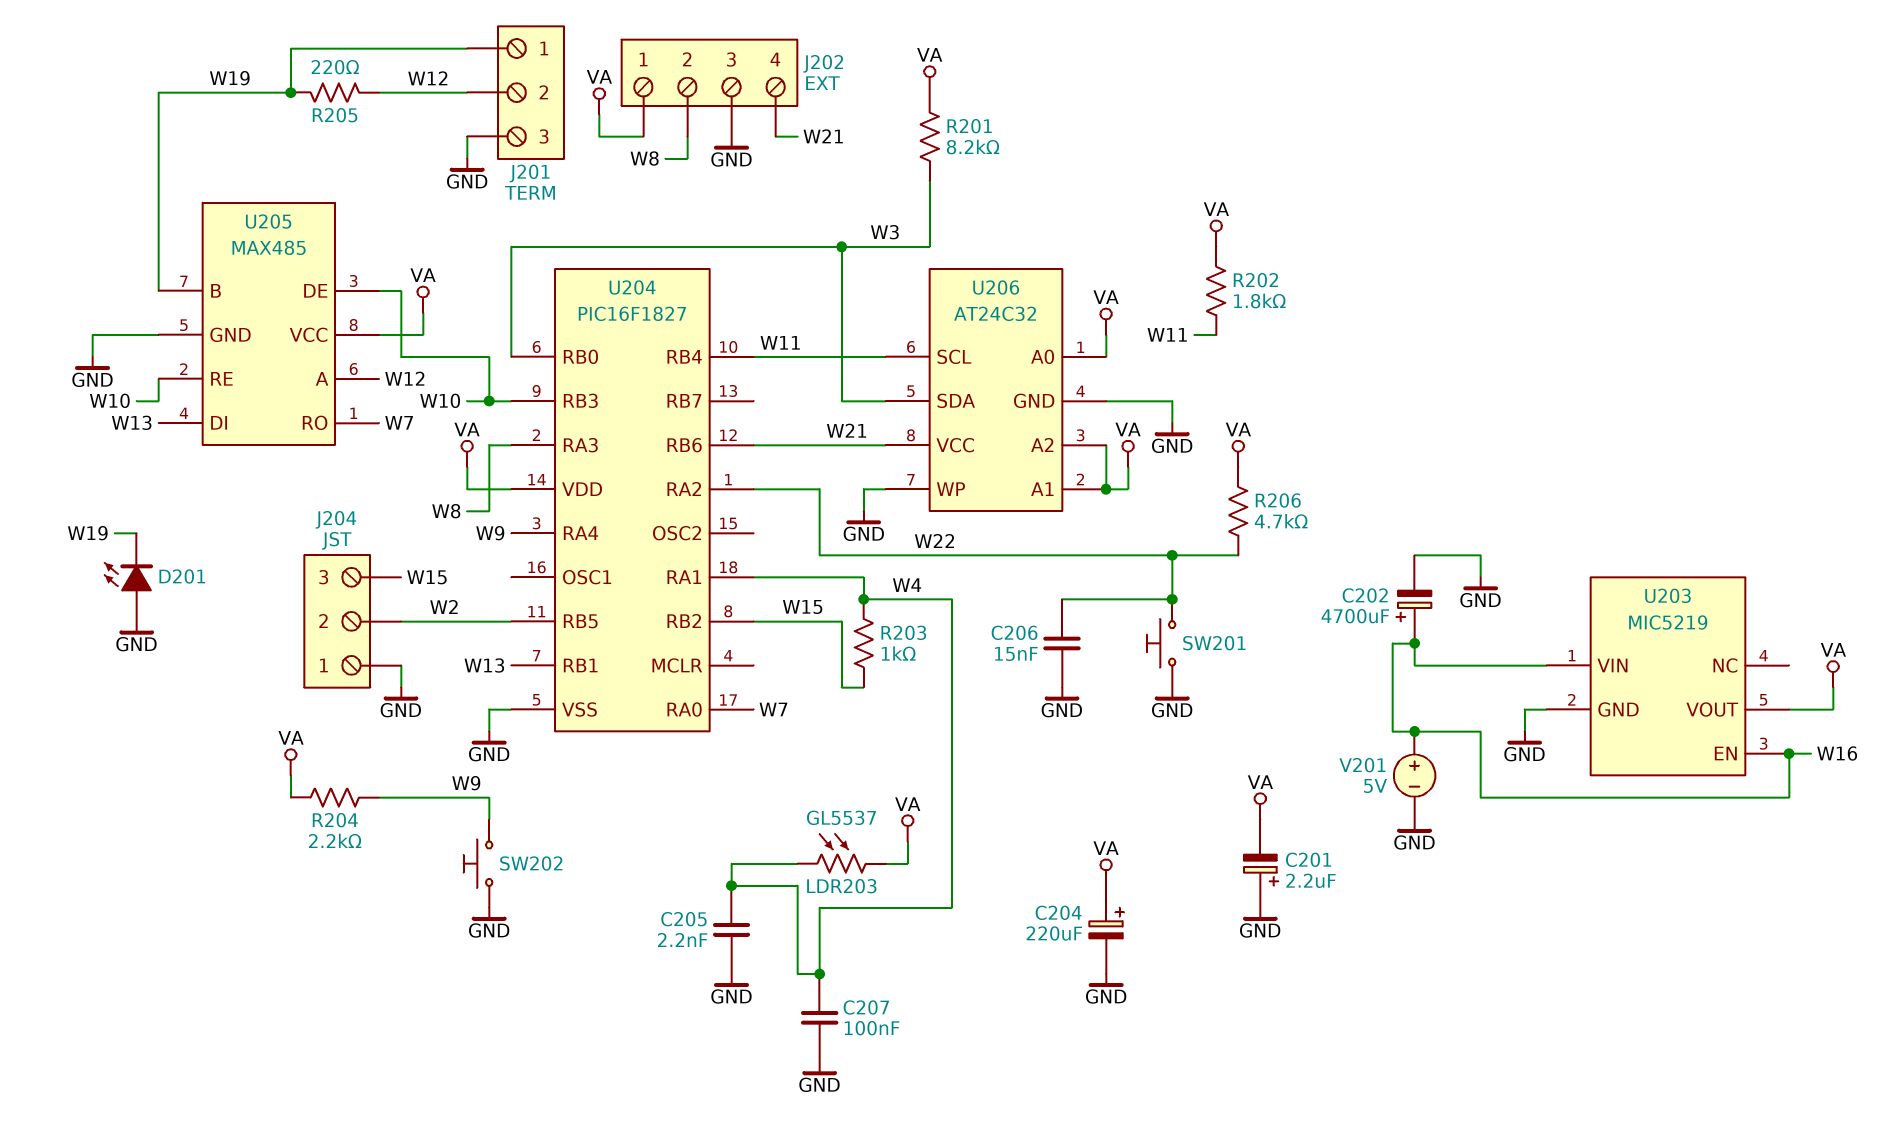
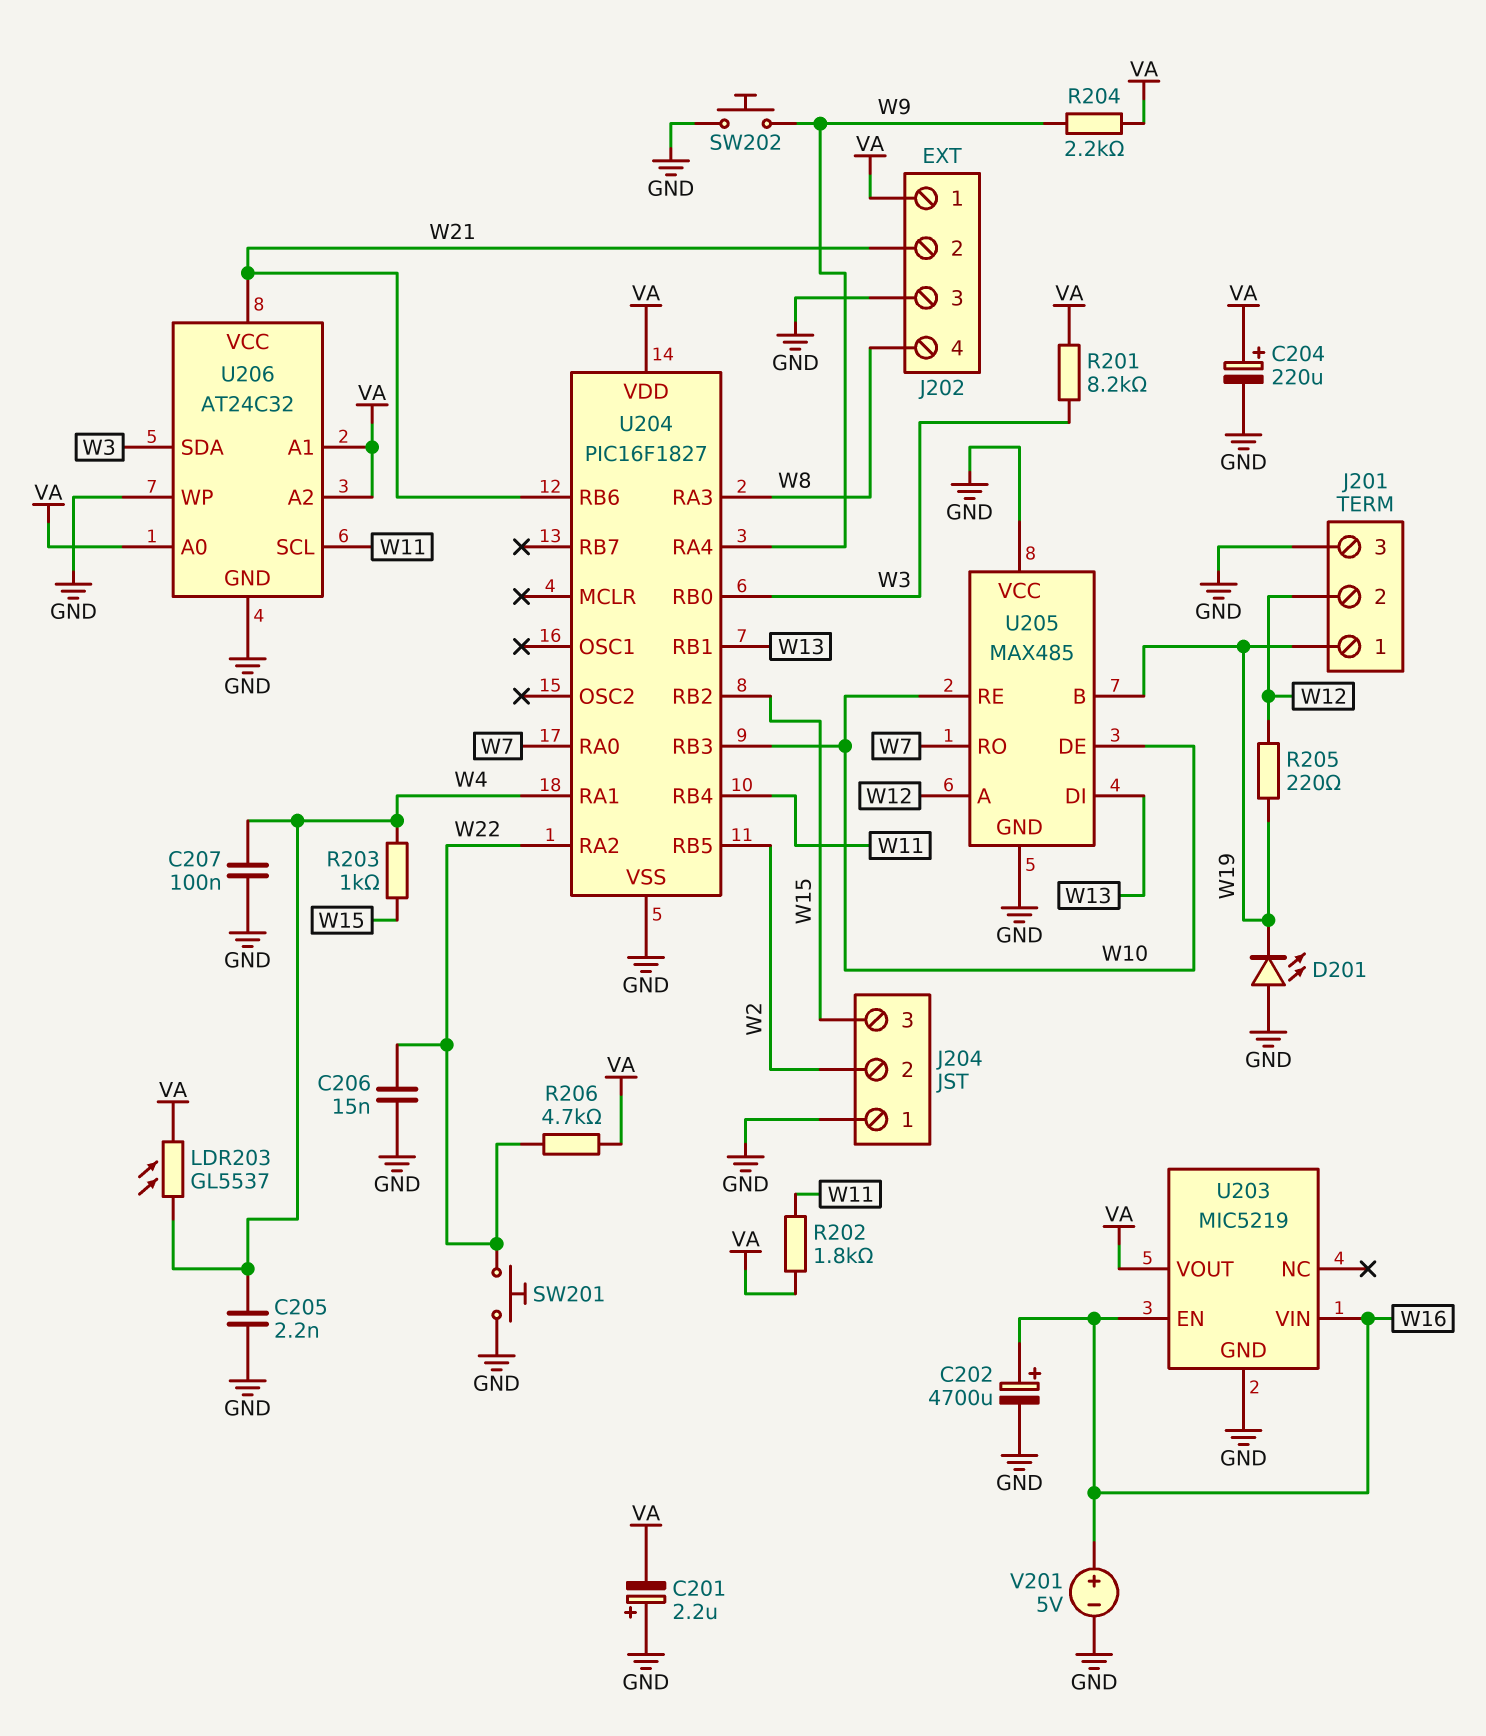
J202 pin 2: W8 -> W21
J202 pin 4: W21 -> W8
U205 pin VCC: VA -> GND

